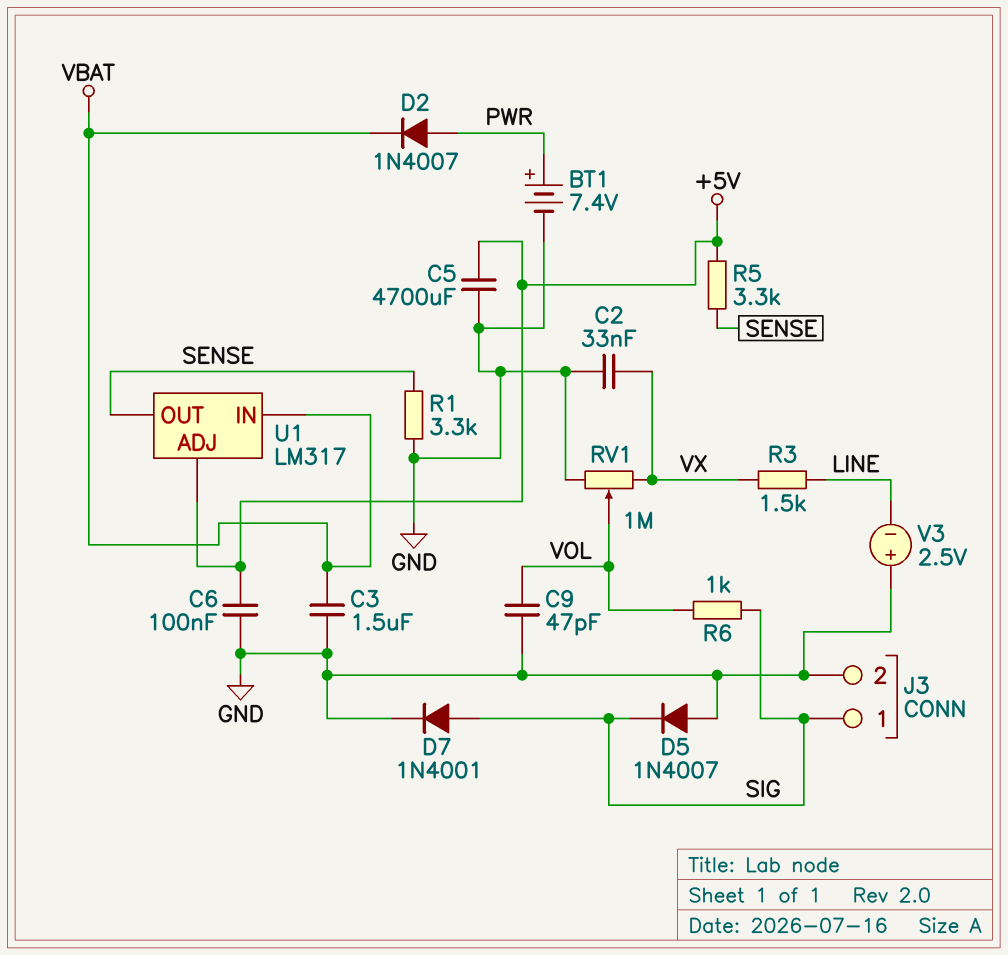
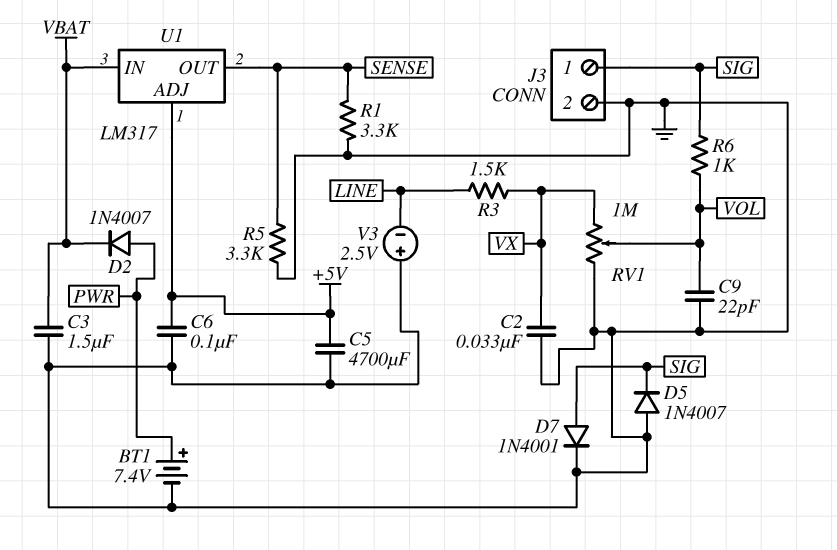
C9: 47pF (GND, VOL) -> 22pF (GND, VOL)
R5: 3.3k (+5V, SENSE) -> 3.3k (GND, SENSE)

